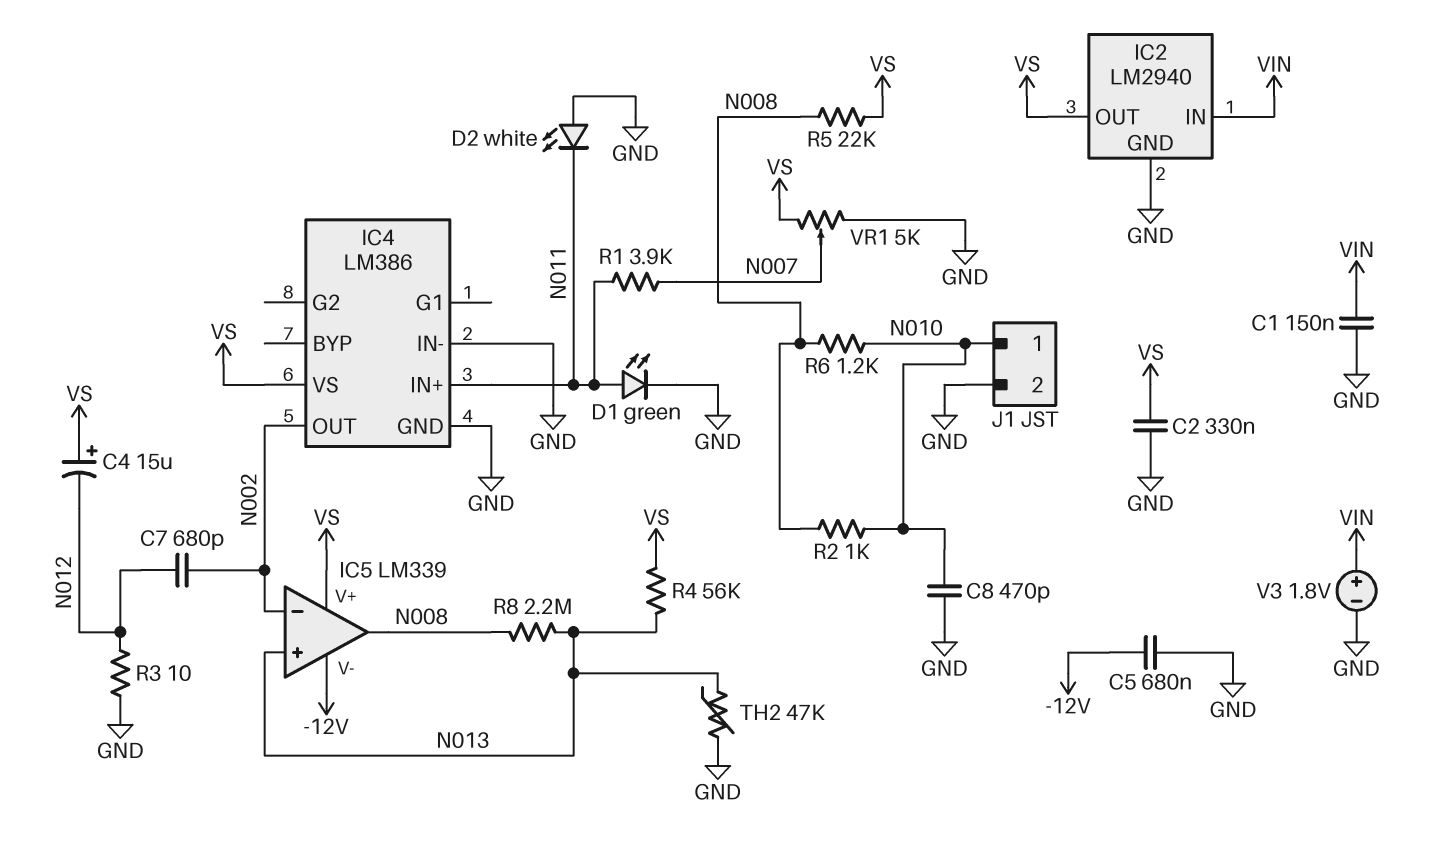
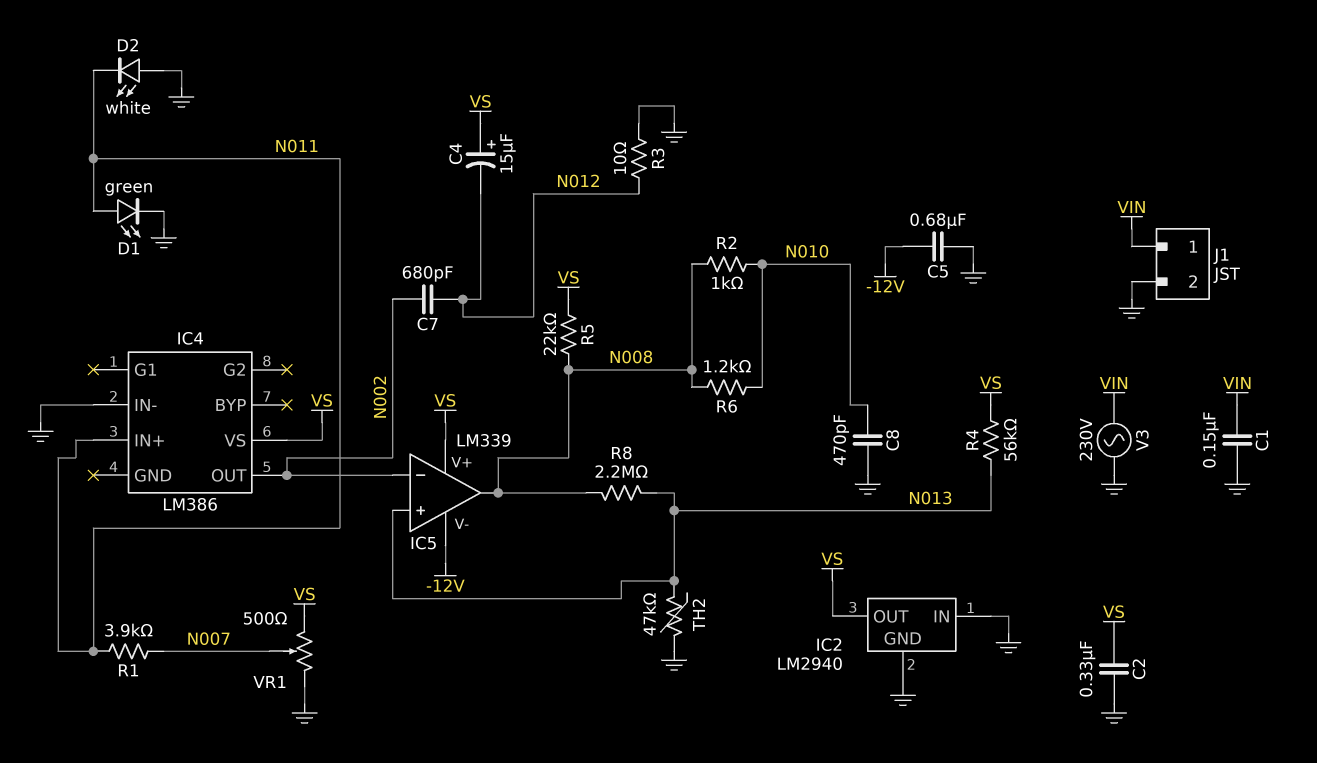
IC2 pin IN: VIN -> GND
IC4 pin GND: GND -> none
J1 pin 1: N010 -> VIN
V3: 1.8V (plus VIN, minus GND) -> AC 230V (GND, VIN)
VR1: 5k (GND, VS, wiper N007) -> 500 (GND, VS, wiper N007)

